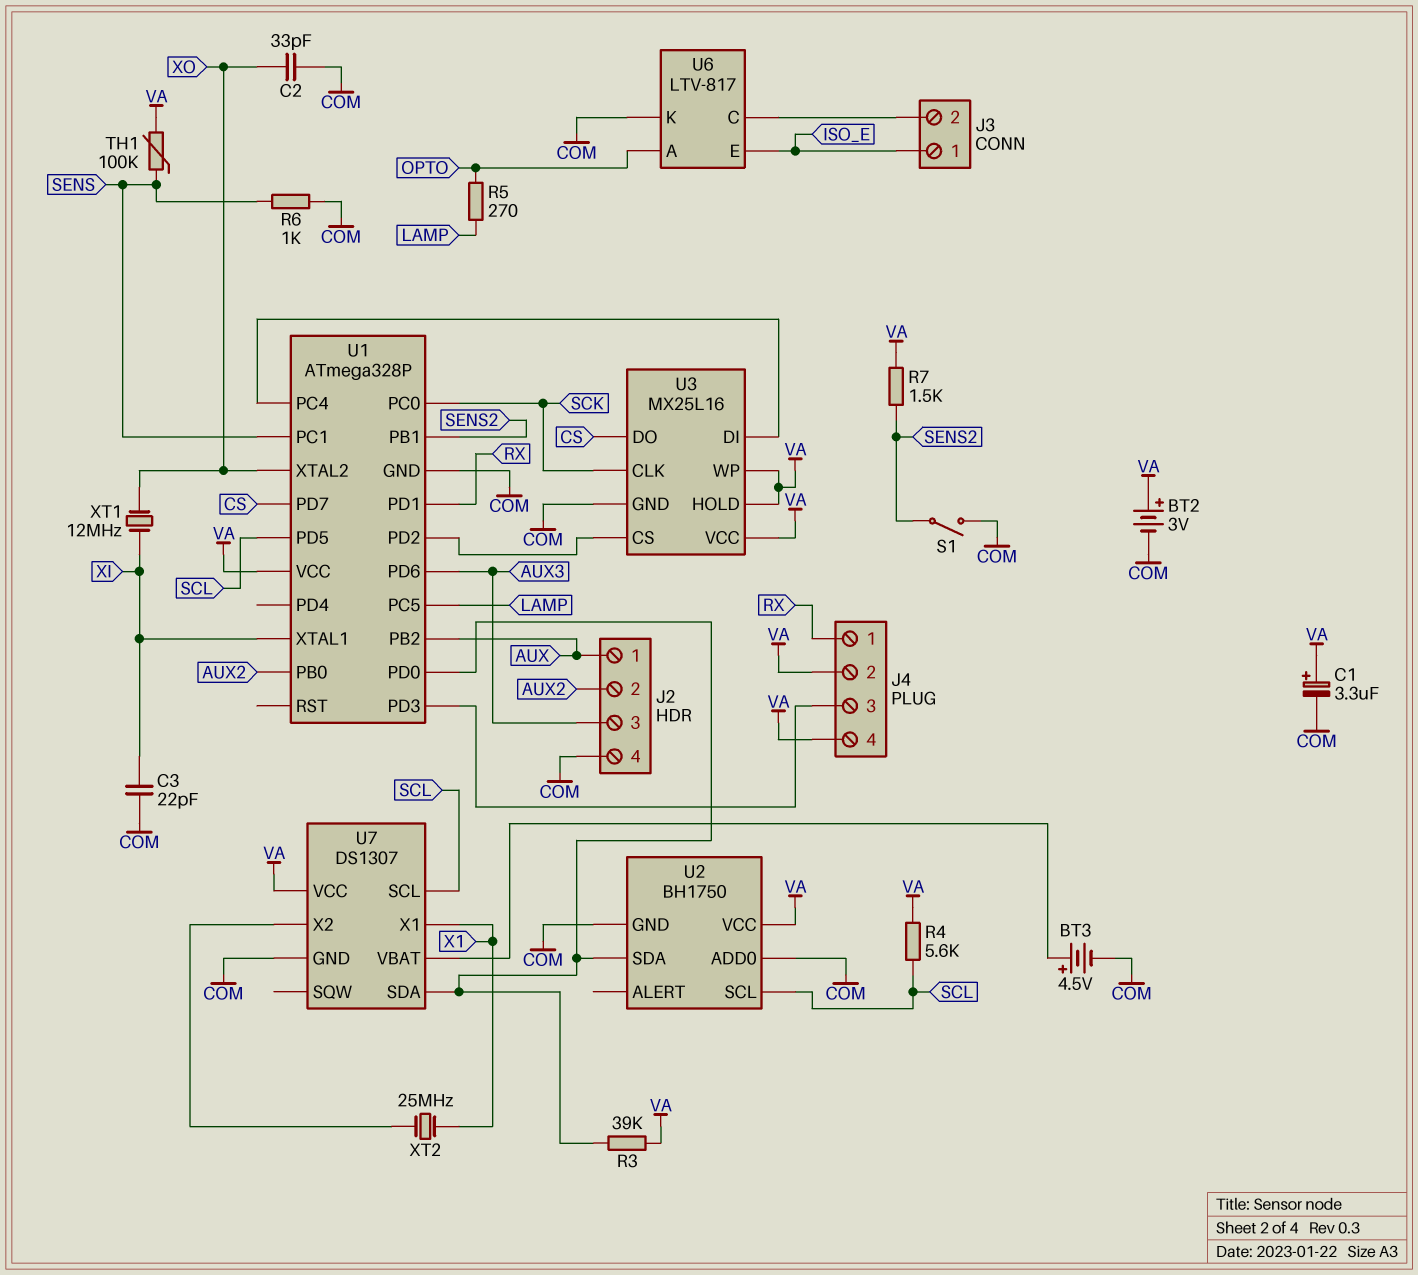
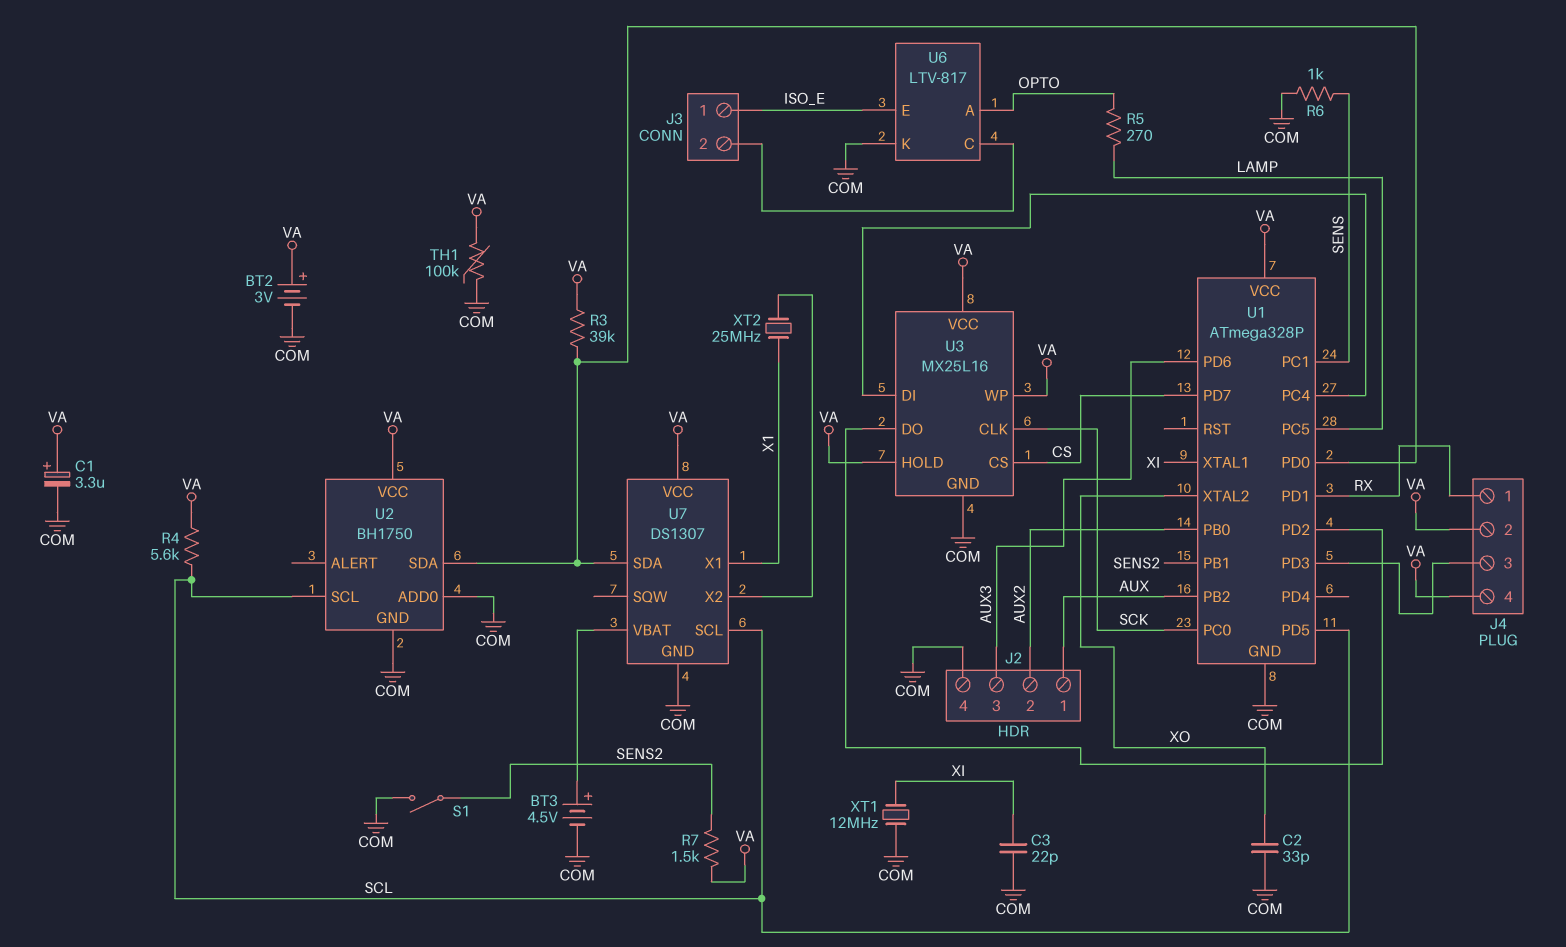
TH1: 100k (SENS, VA) -> 100k (COM, VA)
U3 pin CS: U1/PD2 -> CS
U3 pin DO: CS -> U1/PD2
XT1: 12MHz (XI, XO) -> 12MHz (COM, XI)

